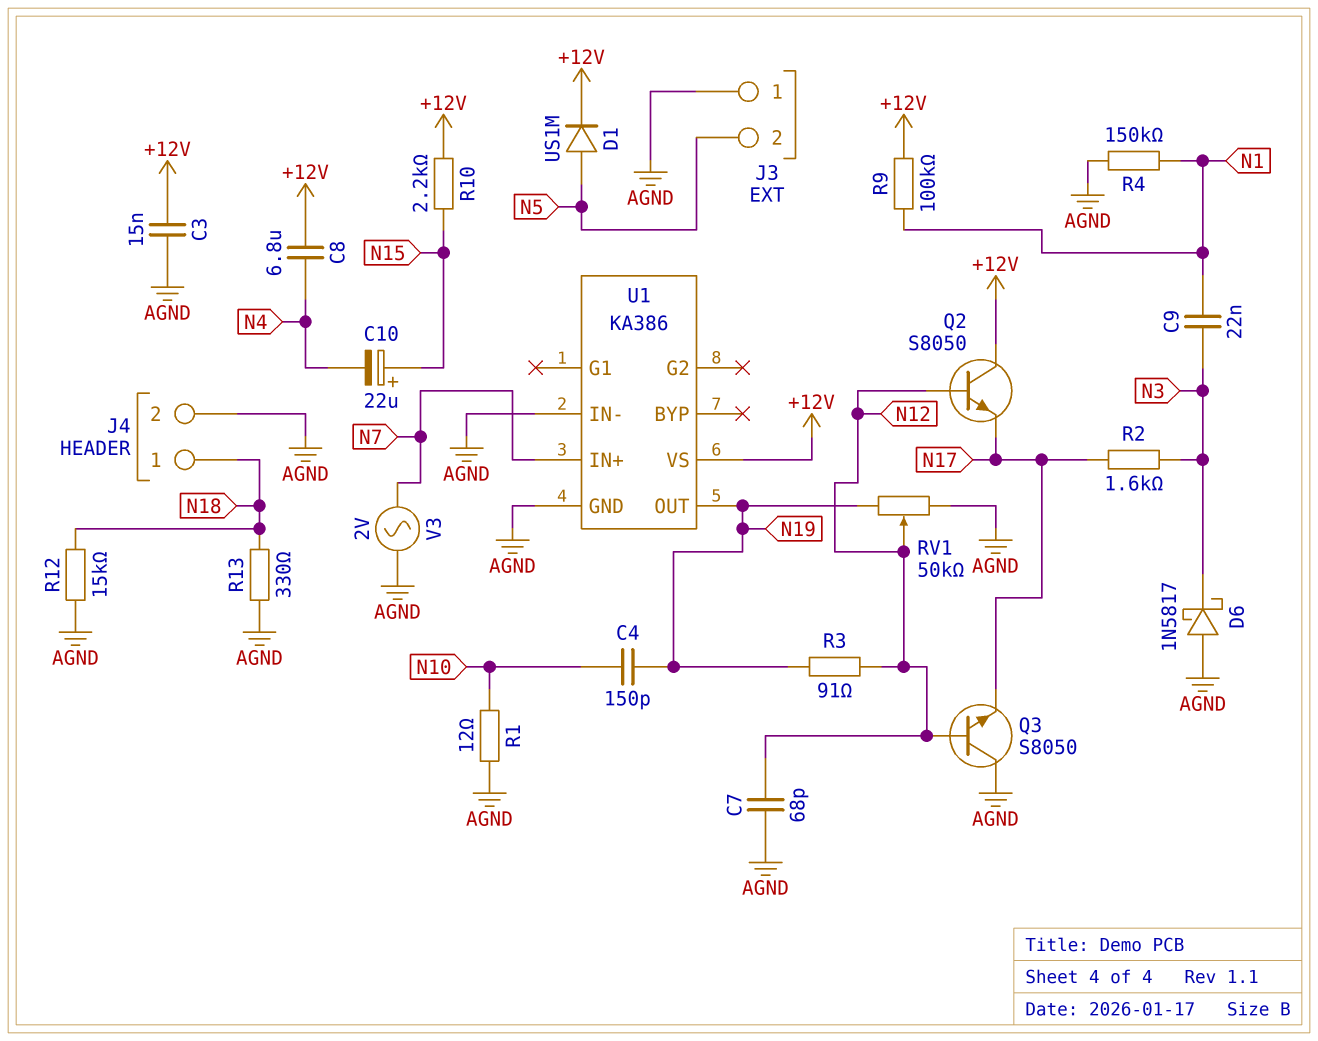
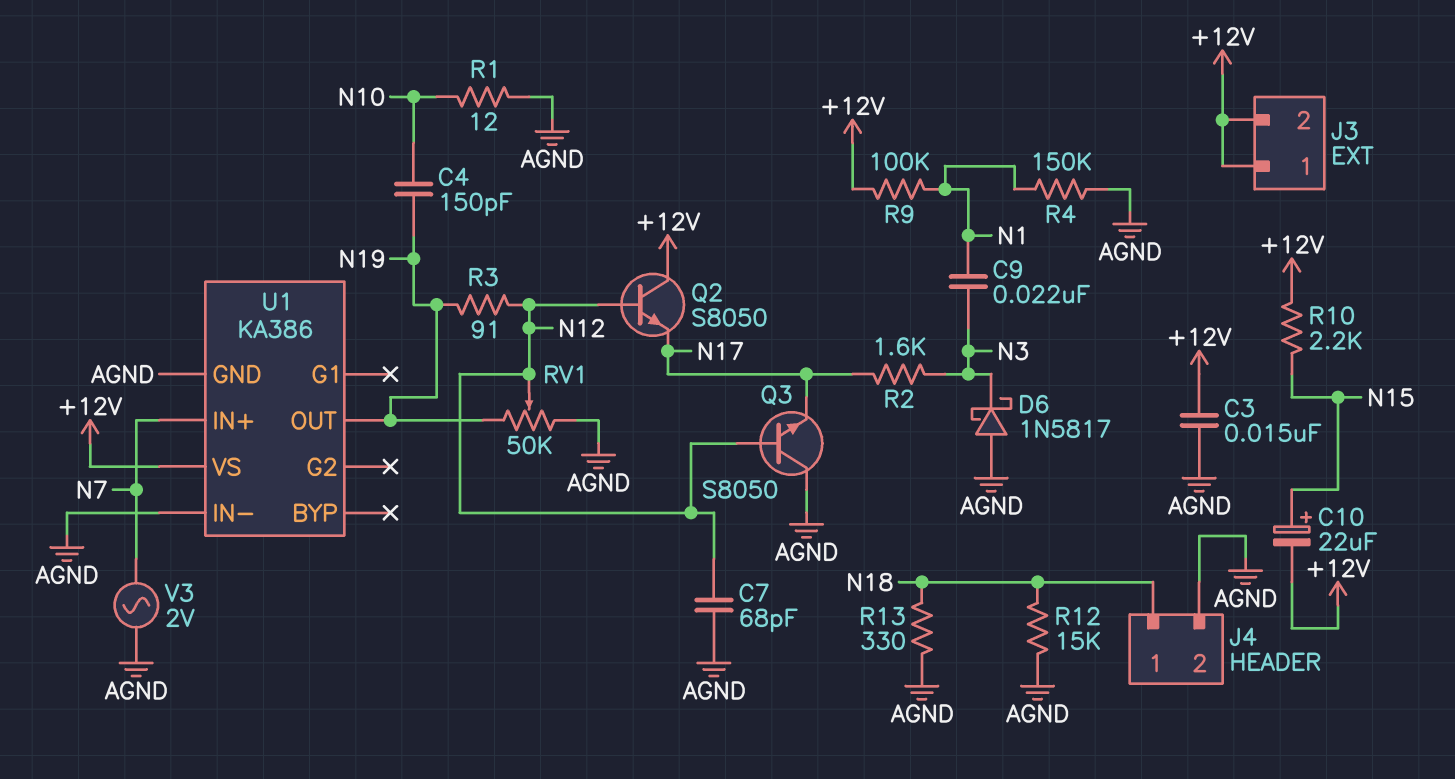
C8: 6.8uF (+12V, N4) -> none
C10: 22uF (plus N15, minus N4) -> 22uF (plus N15, minus +12V)
D1: diode US1M (A N5, K +12V) -> none
J3 pin 1: AGND -> +12V
J3 pin 2: N5 -> +12V

